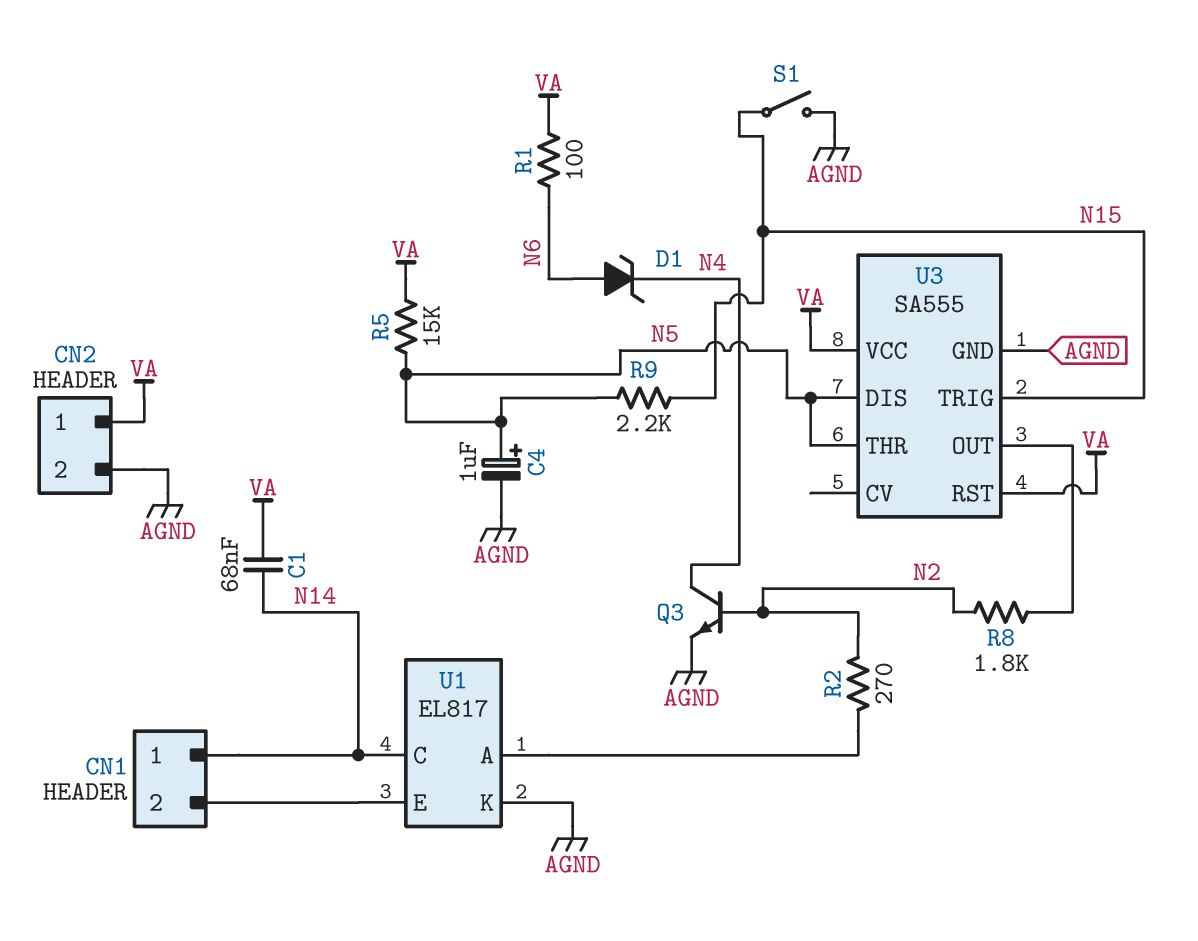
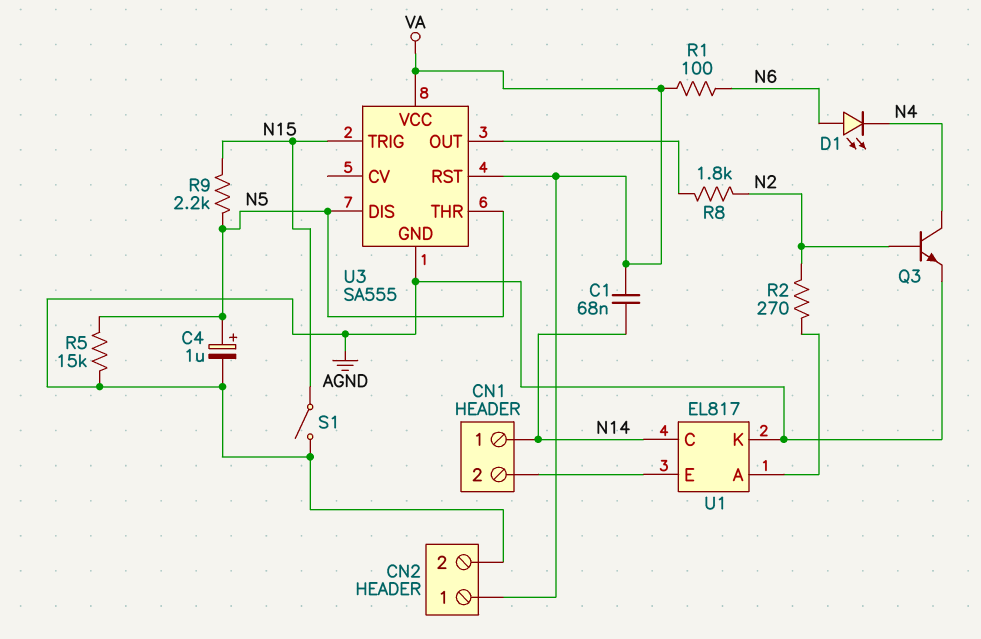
D1: zener (A N6, K N4) -> LED (A N6, K N4)
R5: 15k (N5, VA) -> 15k (AGND, N5)

